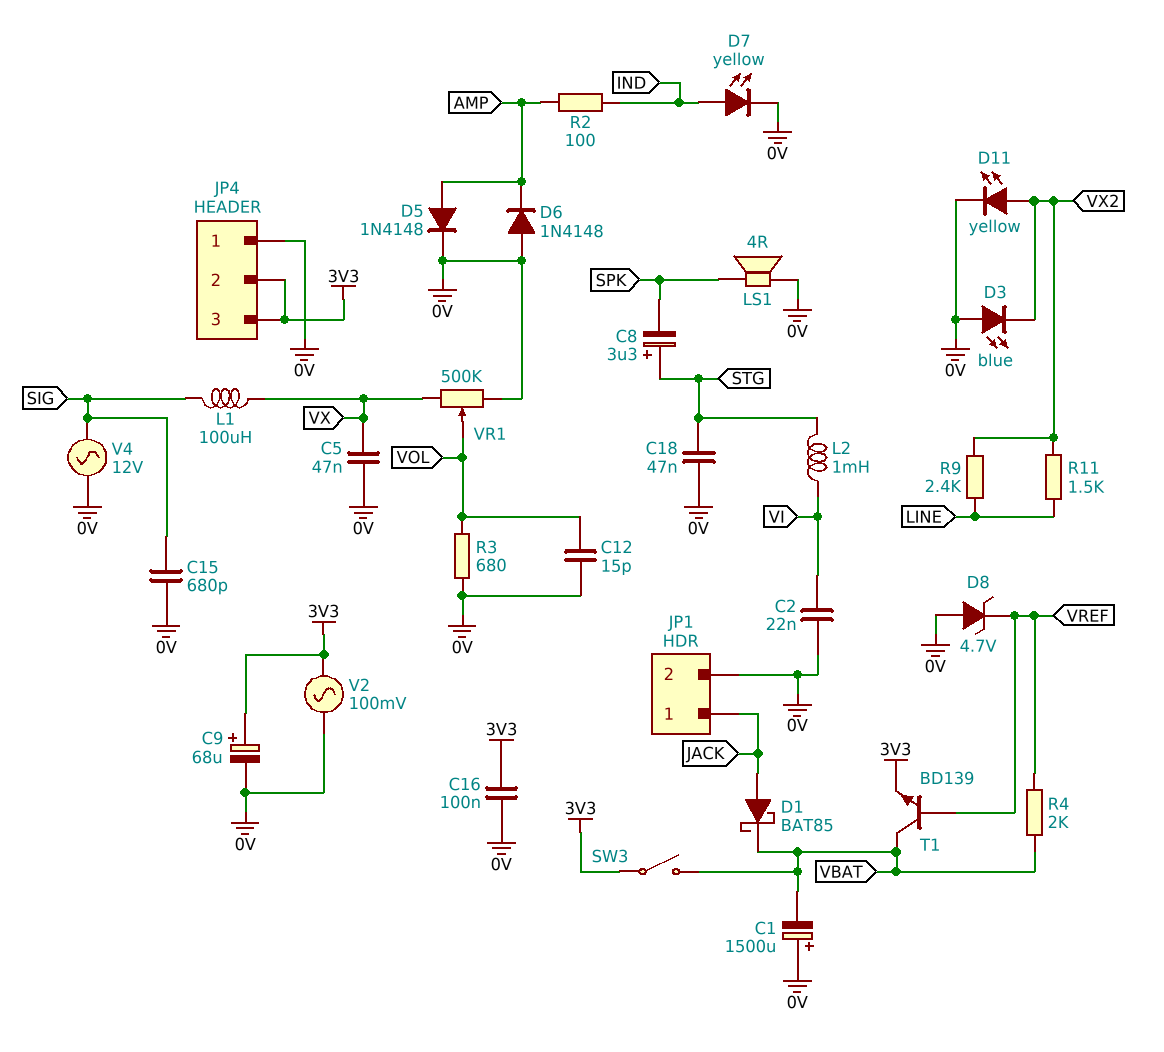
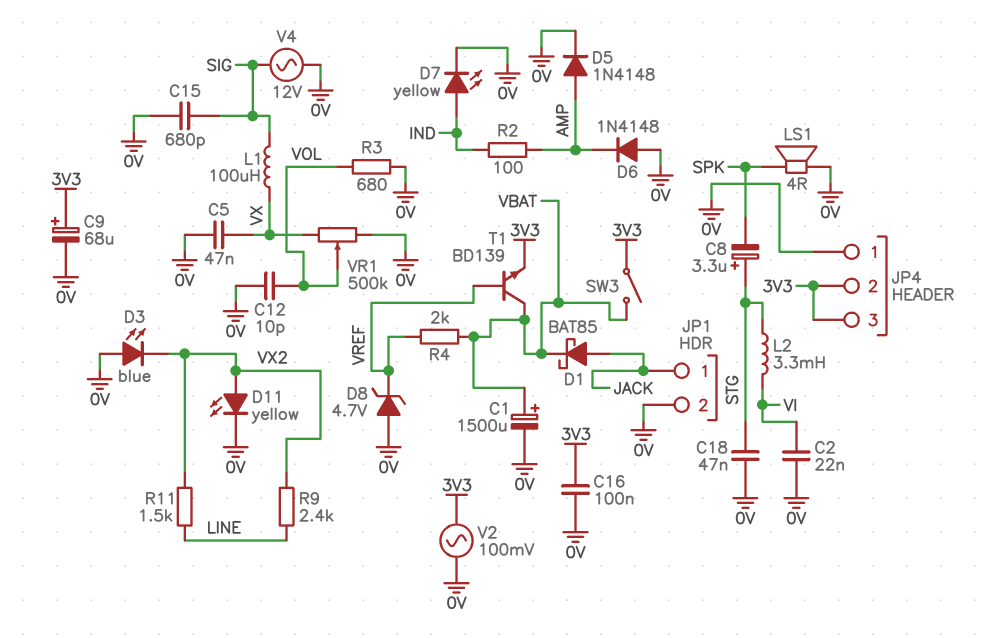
C1: 1500uF (plus 0V, minus VBAT) -> 1500uF (plus VBAT, minus 0V)
C12: 15pF (0V, VOL) -> 10pF (0V, VOL)
L2: 1mH (STG, VI) -> 3.3mH (STG, VI)

